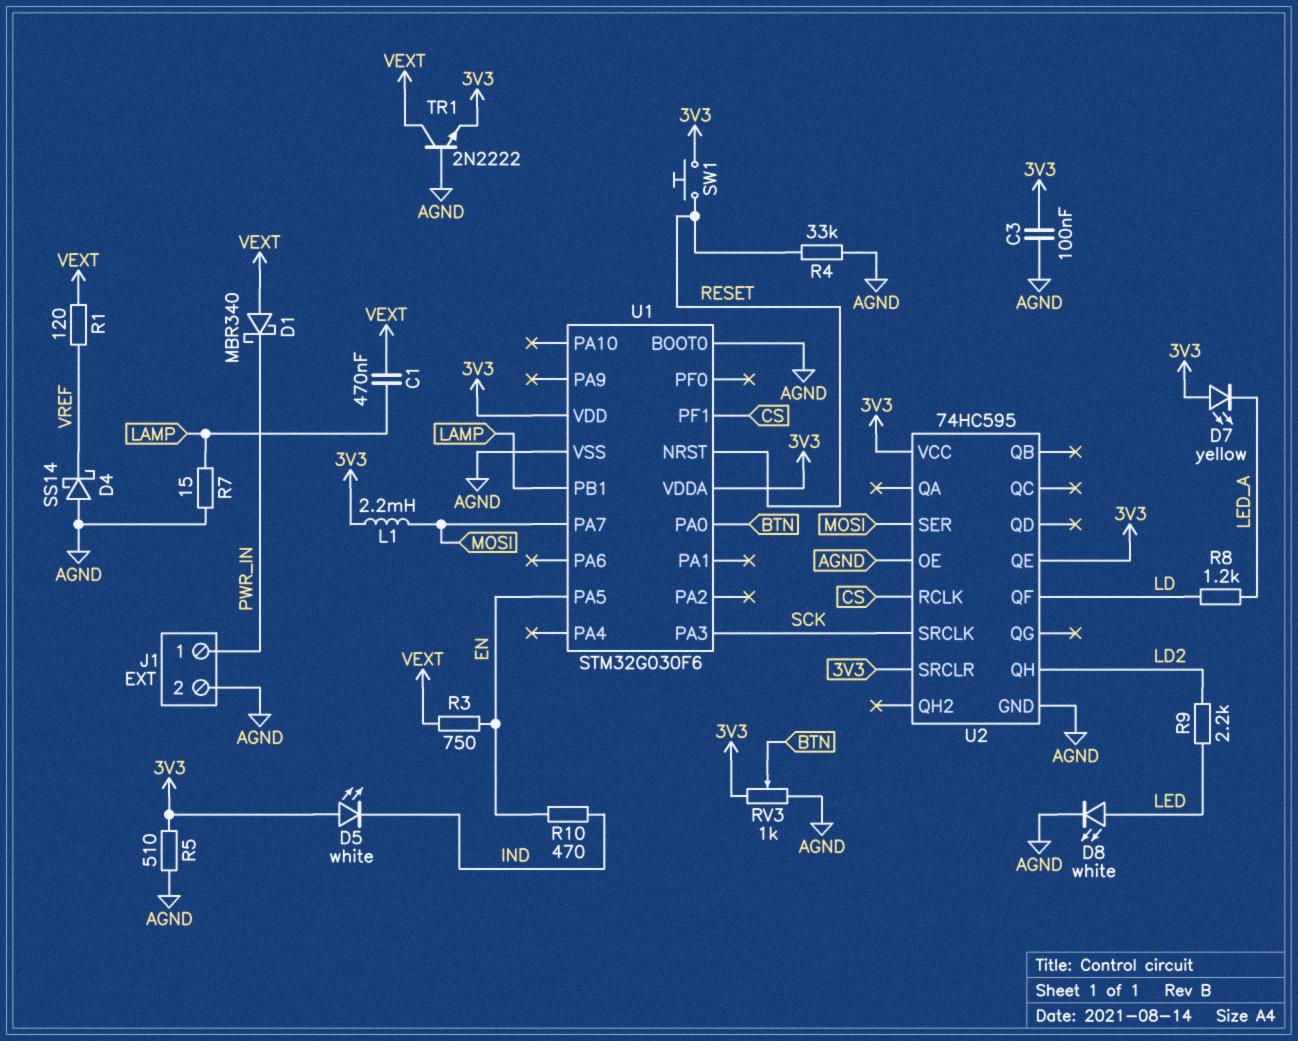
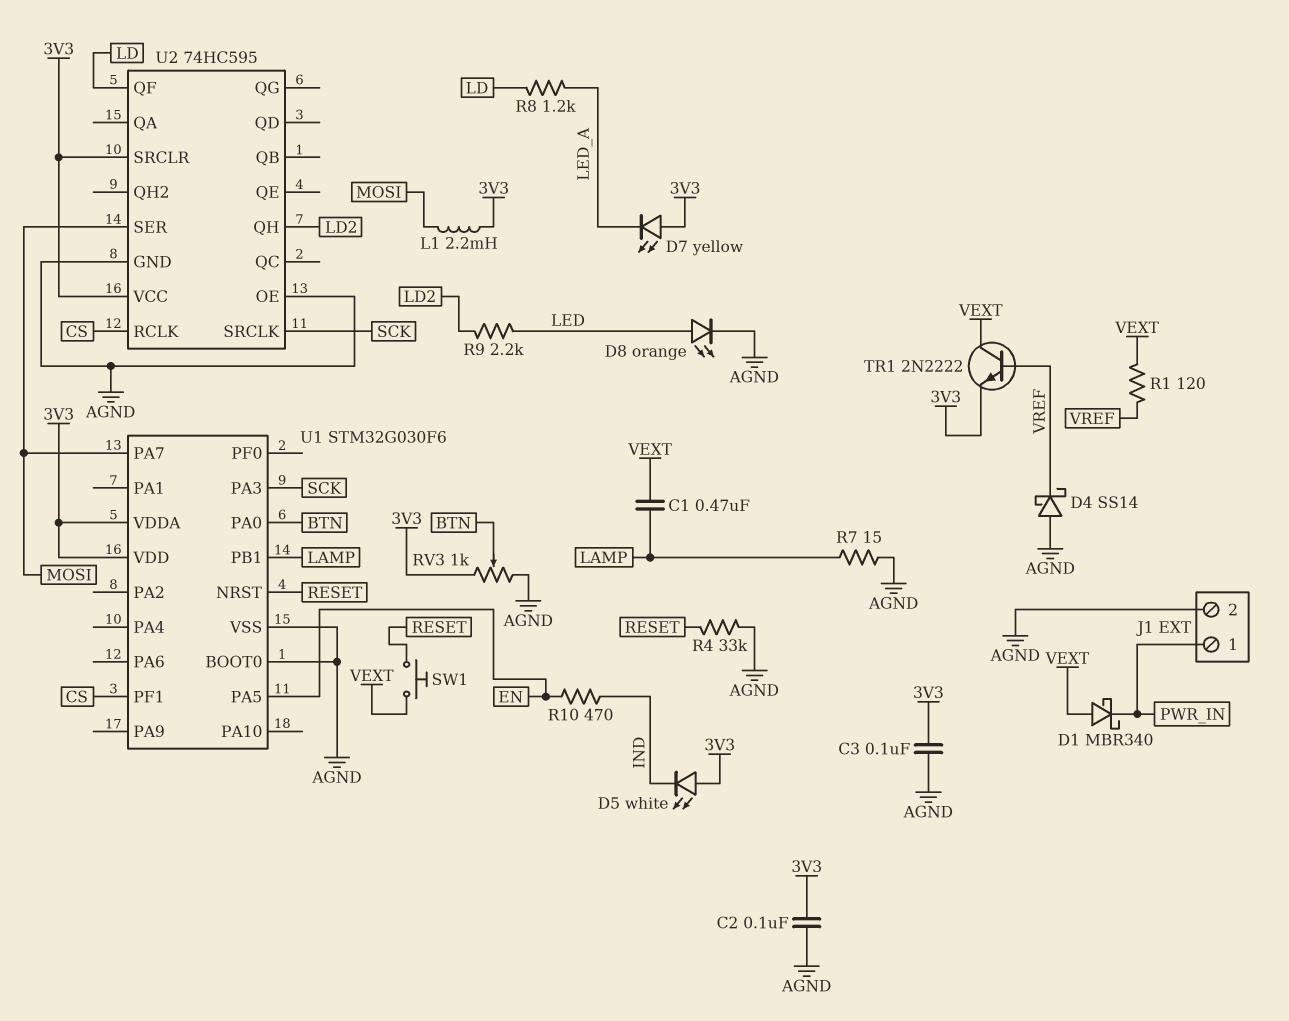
C2: none -> 100nF (3V3, AGND)
D8: LED white (A LED, K AGND) -> LED orange (A LED, K AGND)
R3: 750 (EN, VEXT) -> none
R5: 510 (3V3, AGND) -> none
SW1: button (3V3, RESET) -> button (RESET, VEXT)
TR1: NPN 2N2222 (B AGND, C VEXT, E 3V3) -> NPN 2N2222 (B VREF, C VEXT, E 3V3)
U2 pin QE: 3V3 -> none

